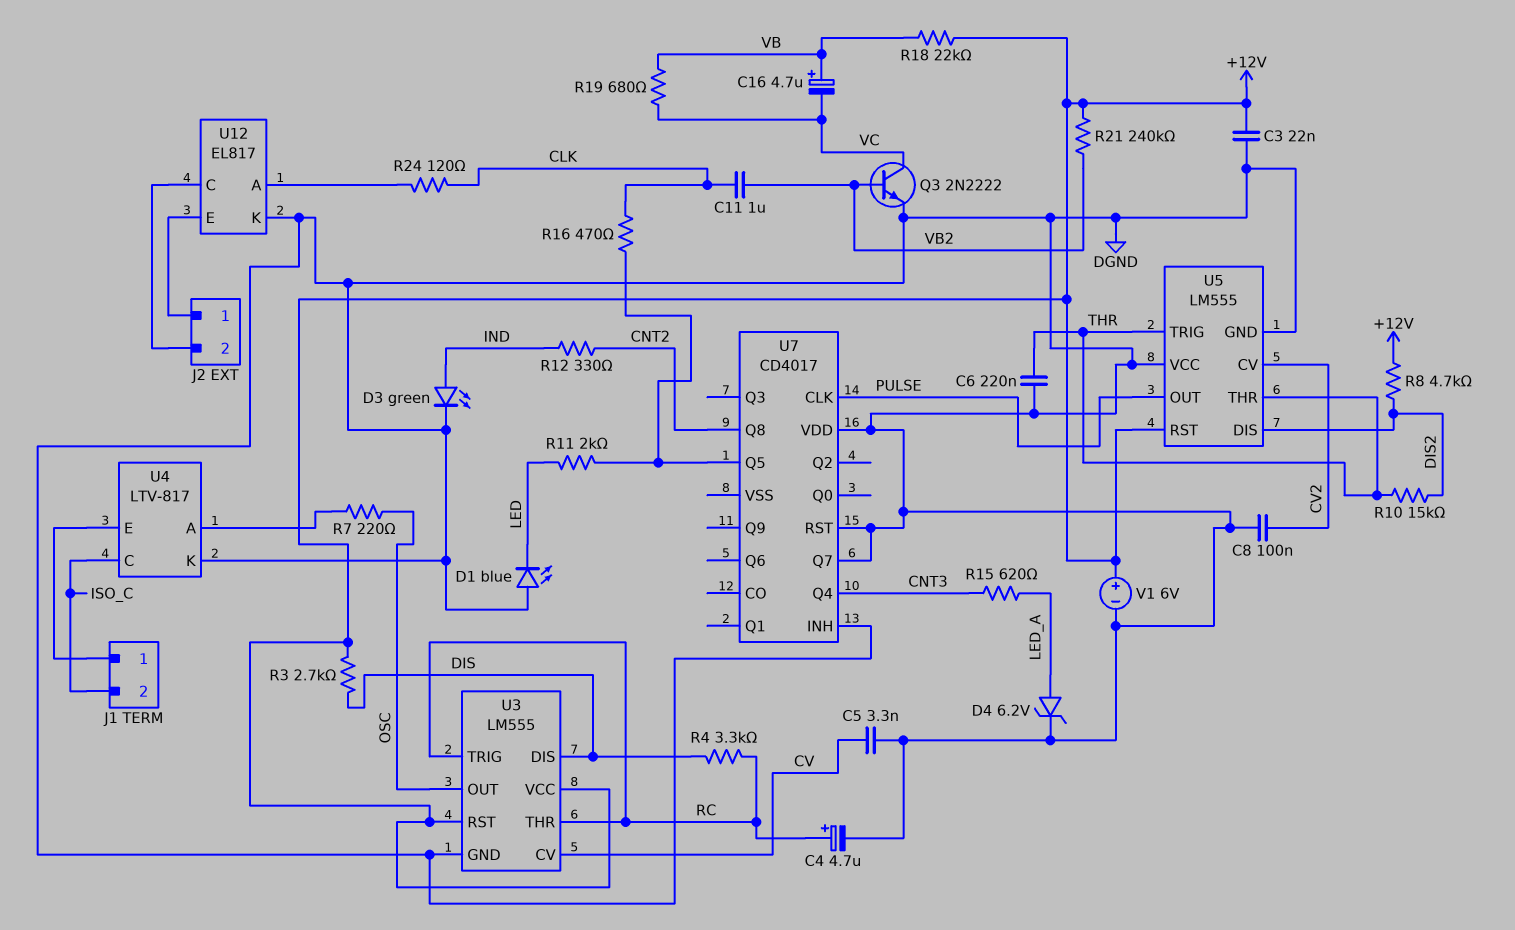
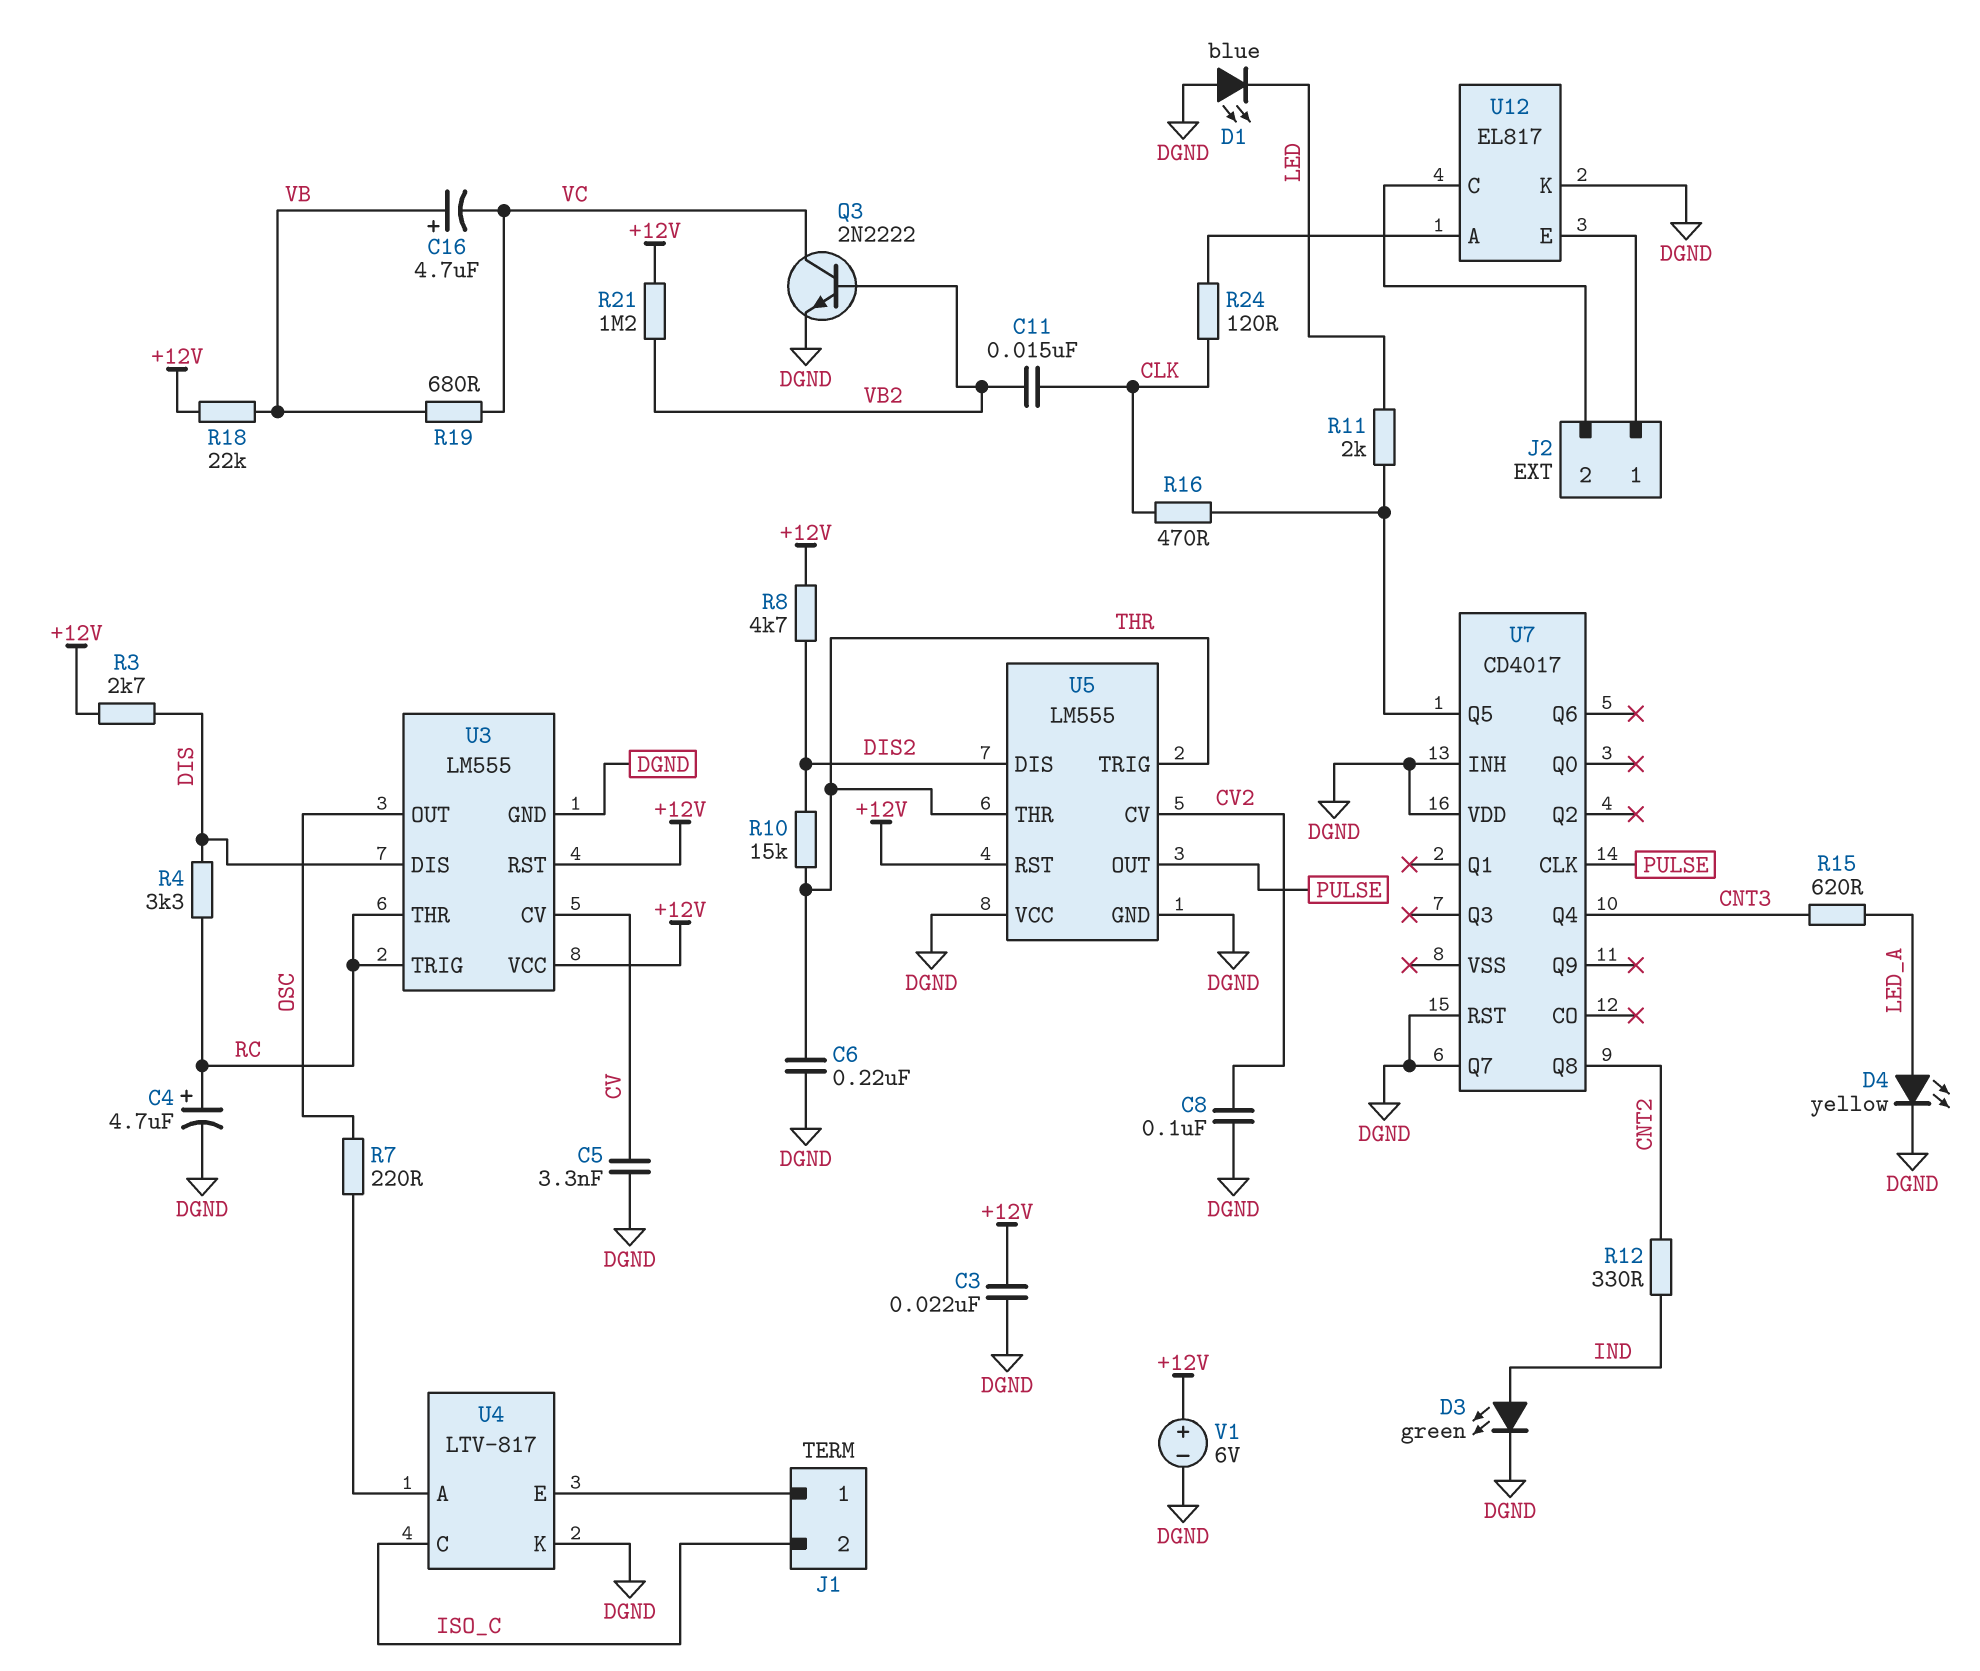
C11: 1uF (CLK, VB2) -> 15nF (CLK, VB2)
D4: zener 6.2V (A LED_A, K DGND) -> LED yellow (A LED_A, K DGND)
R21: 240k (+12V, VB2) -> 1.2M (+12V, VB2)

